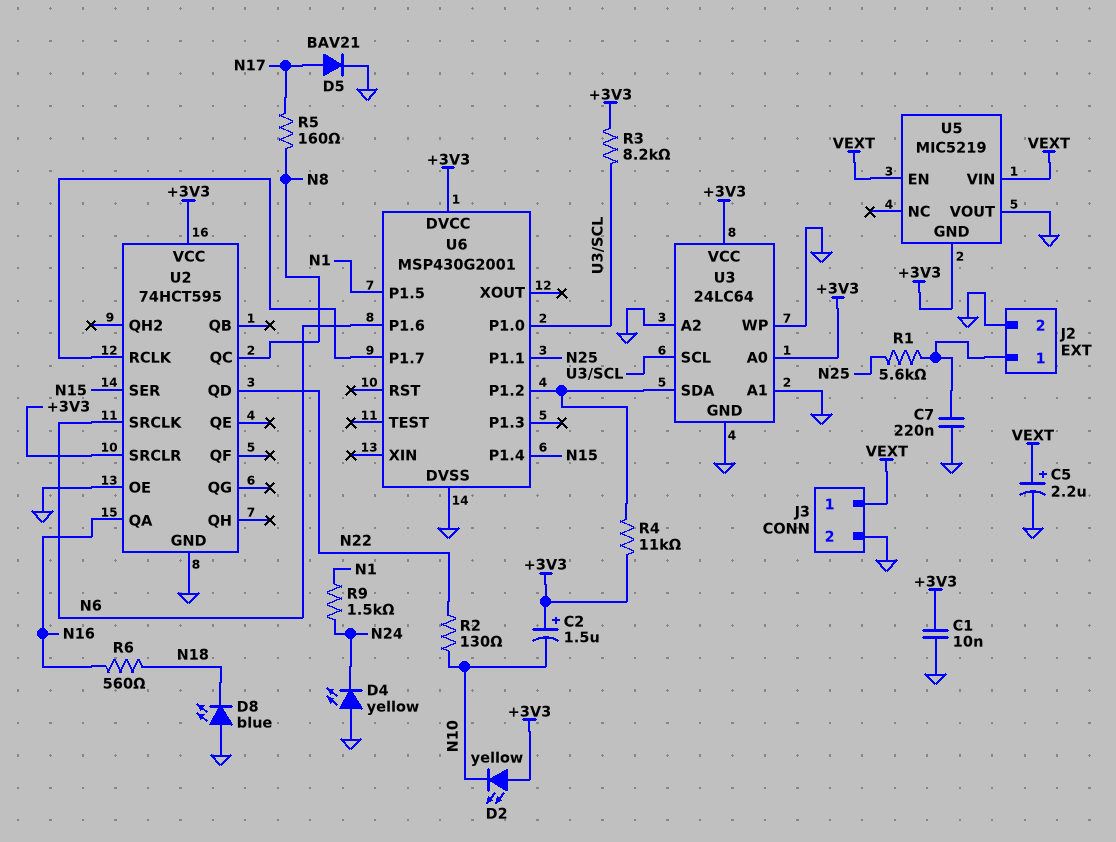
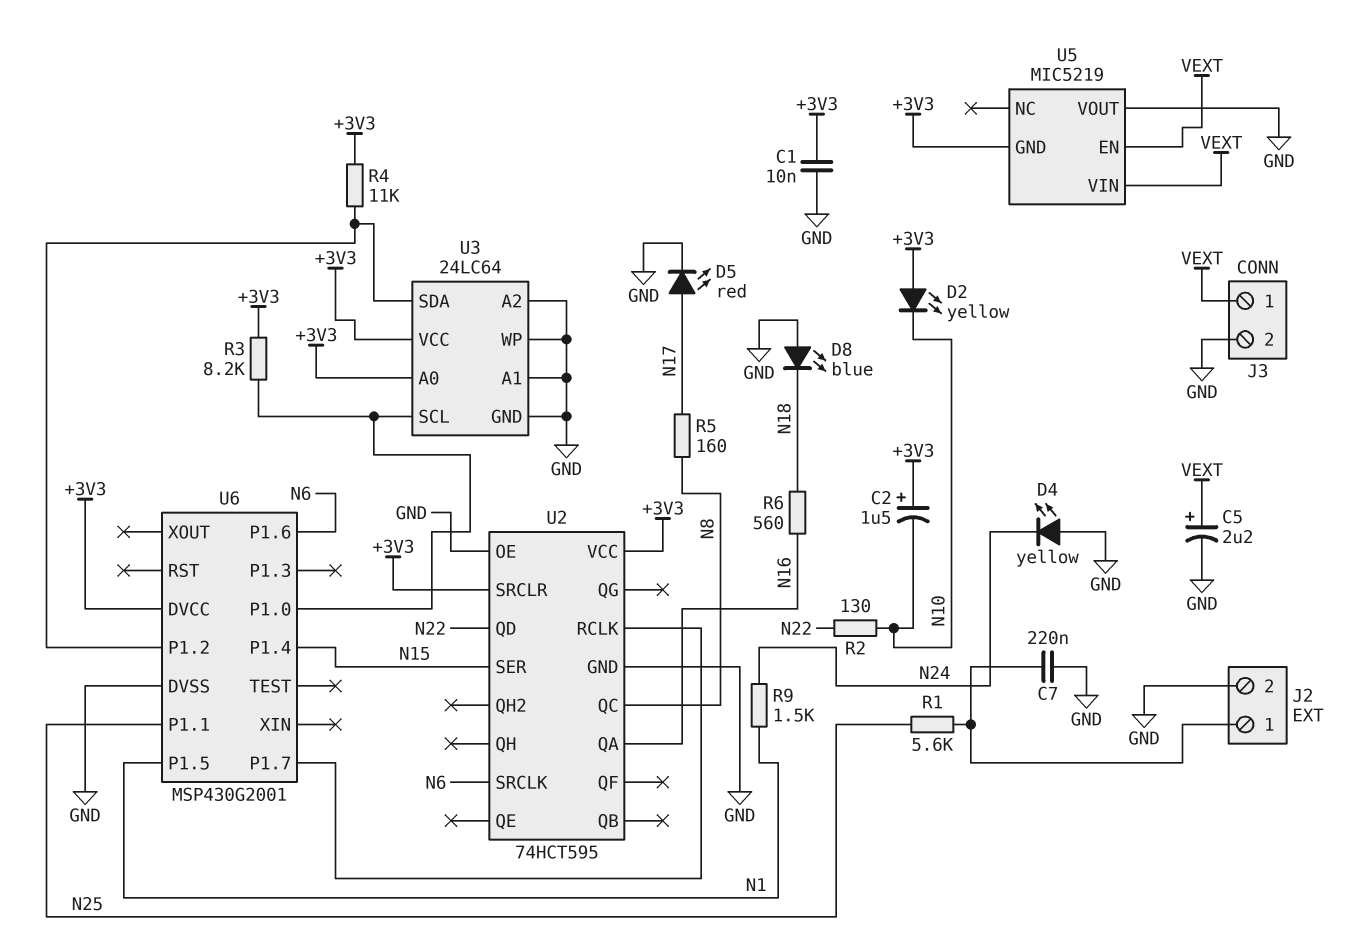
D5: diode BAV21 (A N17, K GND) -> LED red (A N17, K GND)

